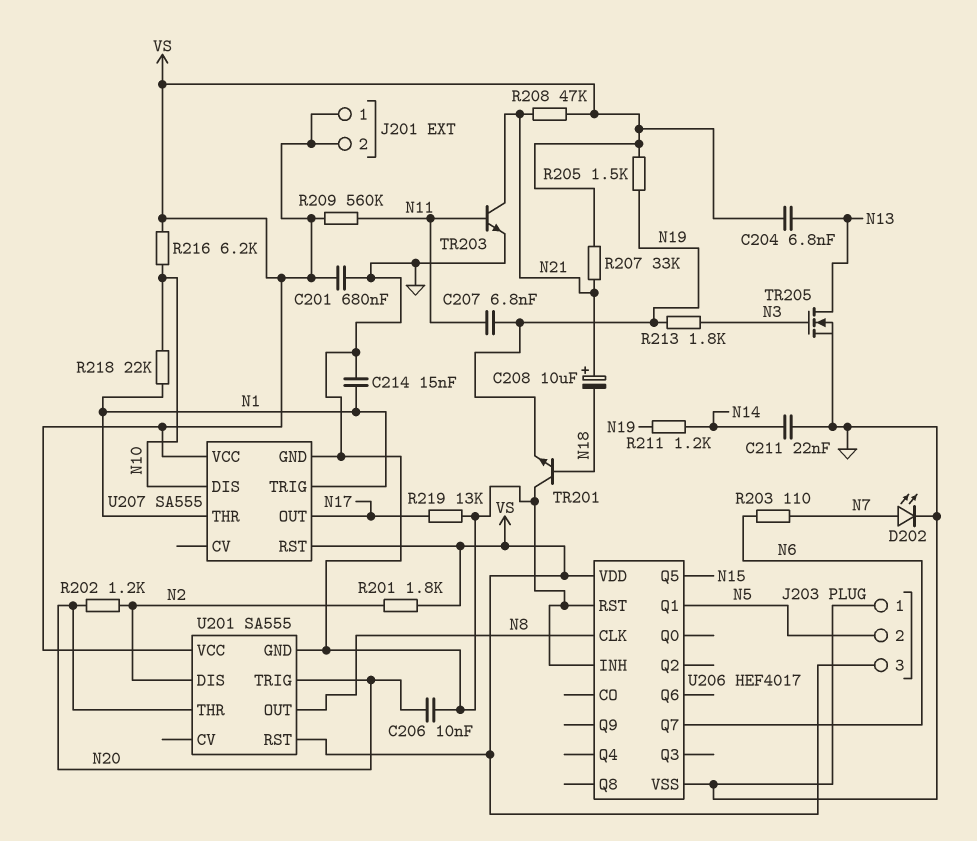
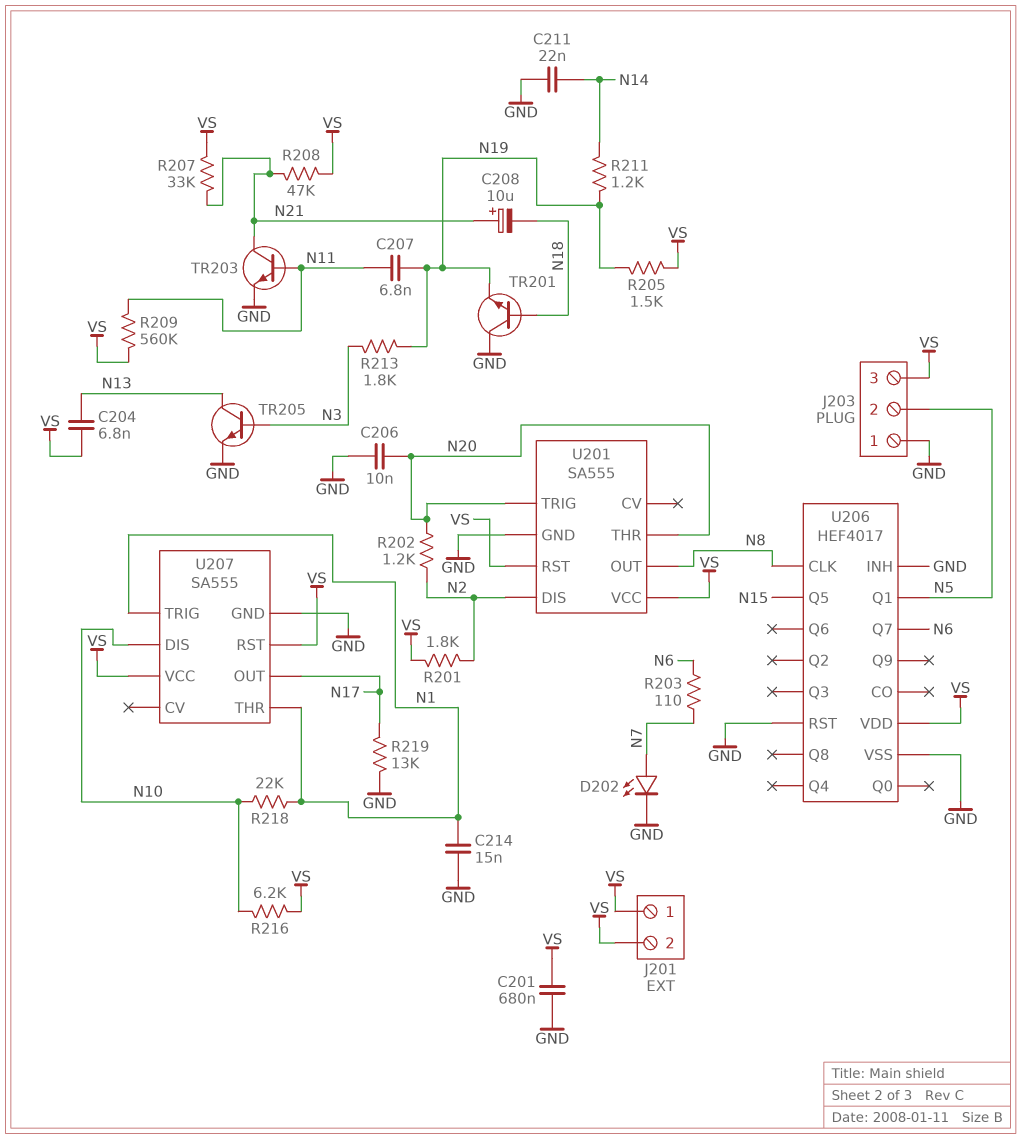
TR205: NMOS (G N3, D N13, S GND) -> NPN (B N3, C N13, E GND)

